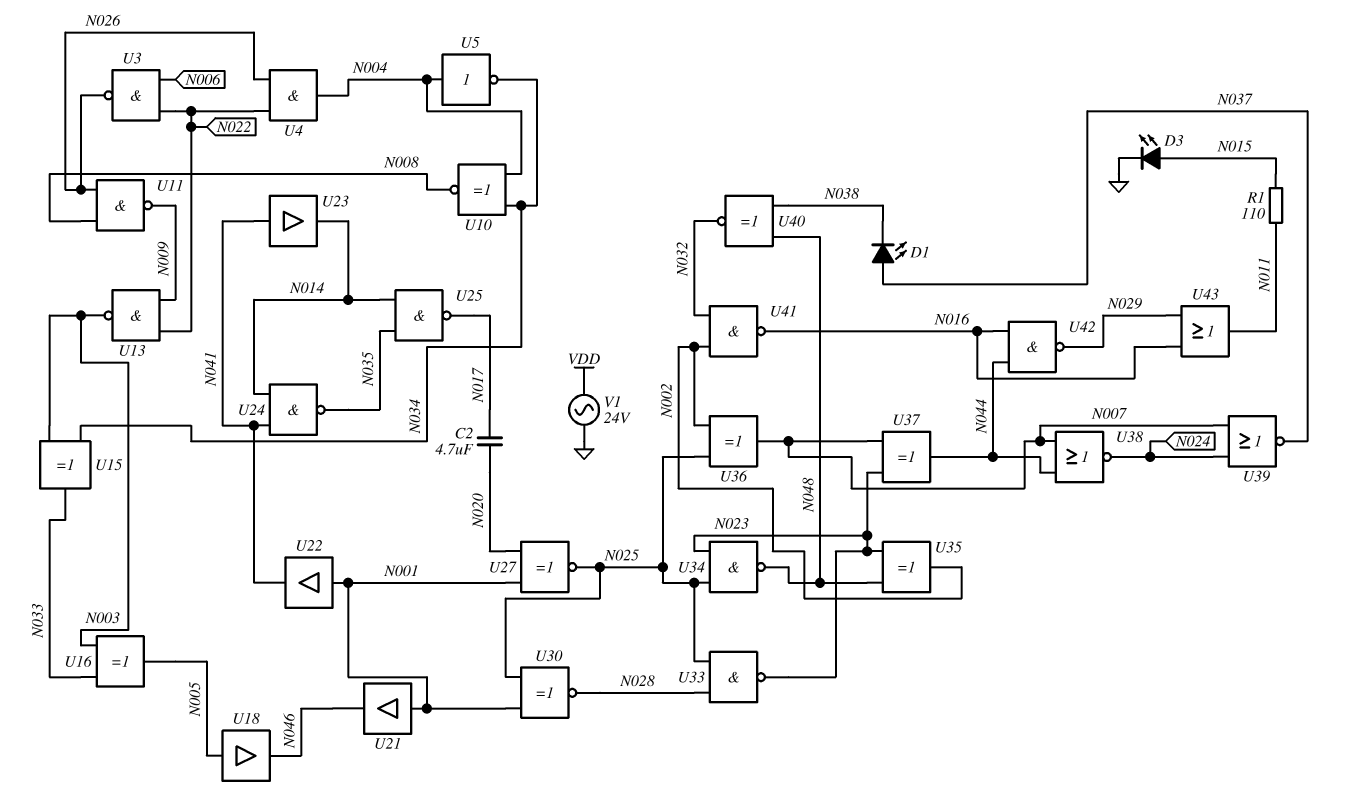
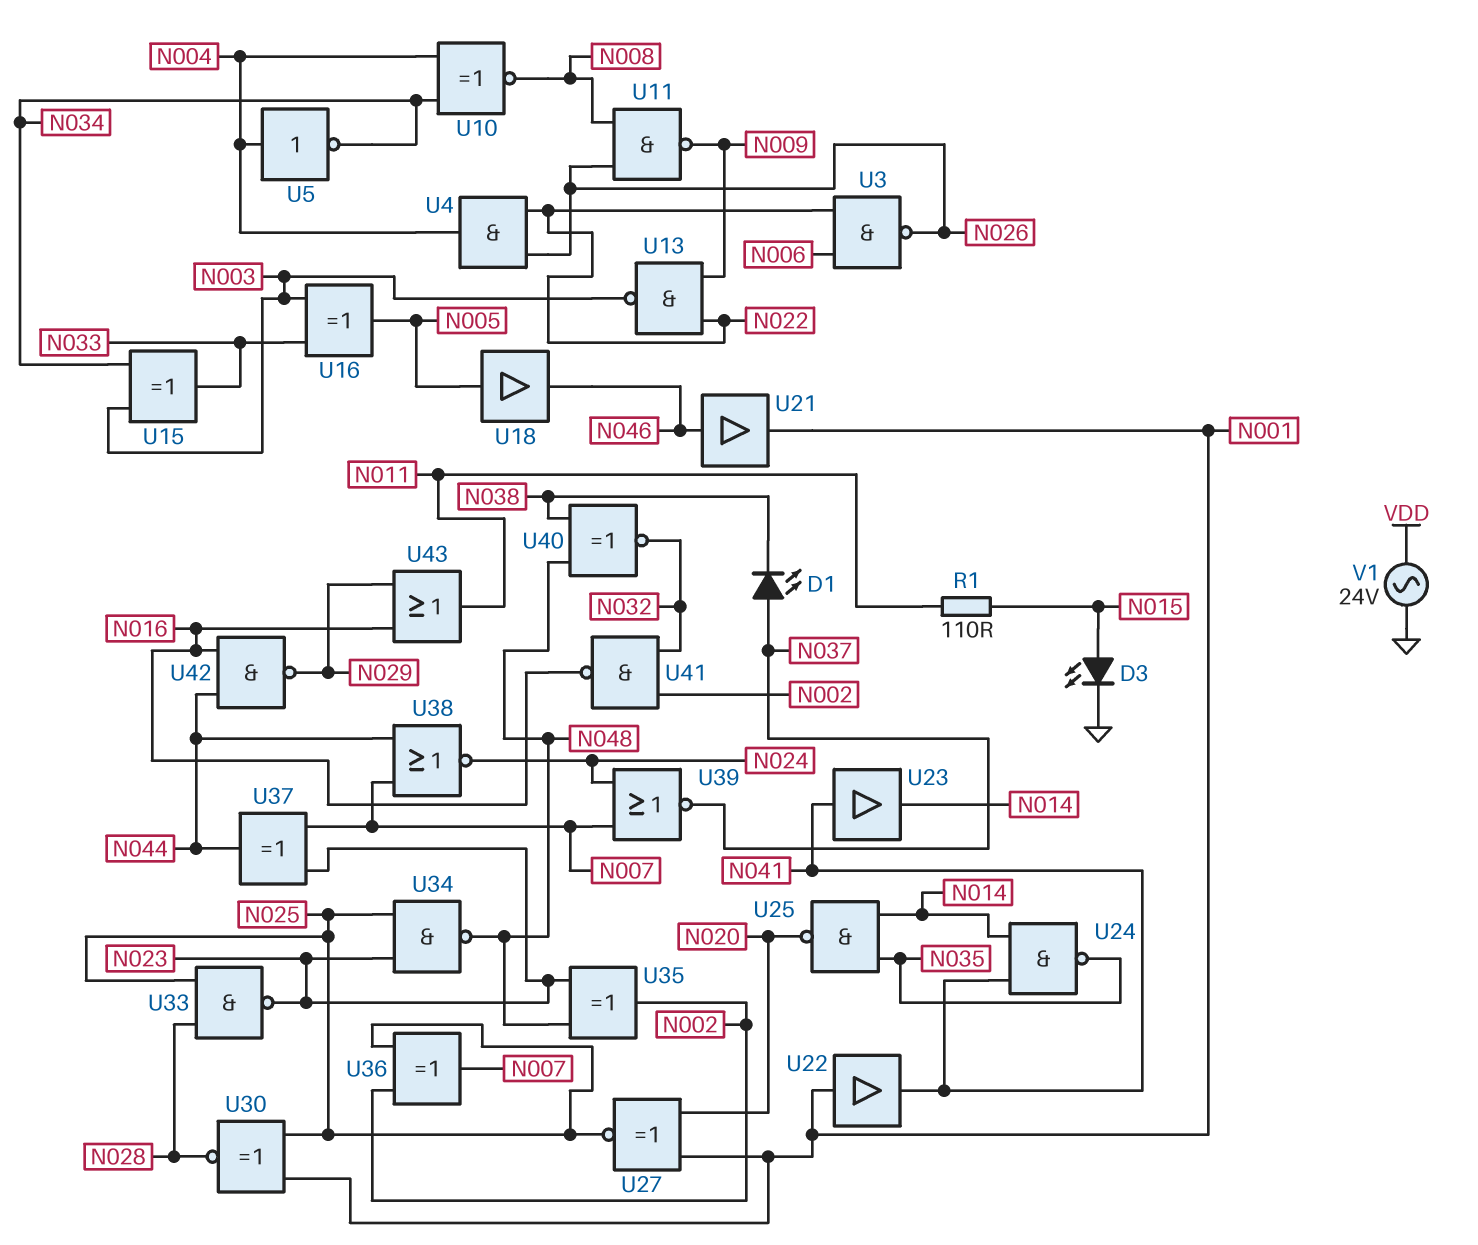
C2: 4.7uF (N017, N020) -> none
U21: buffer (in N001, out N046) -> buffer (in N046, out N001)
U25: NAND (in N014, in N035, out N017) -> NAND (in N014, in N035, out N020)

